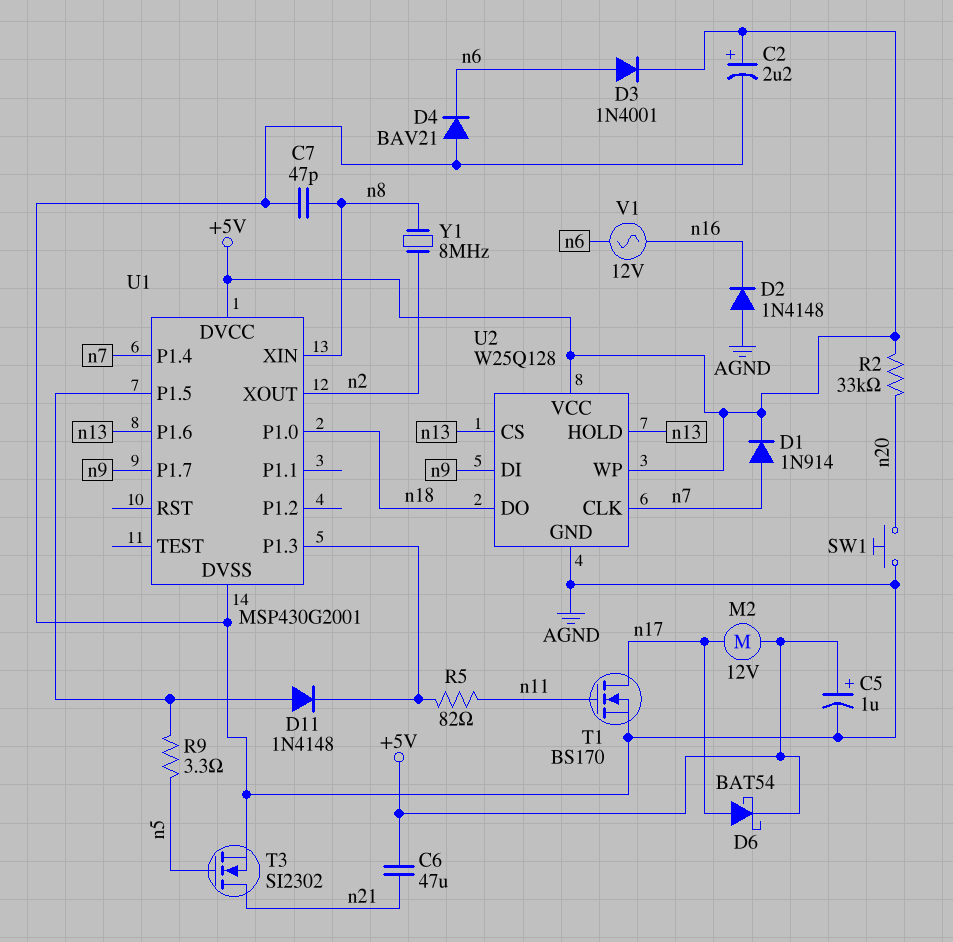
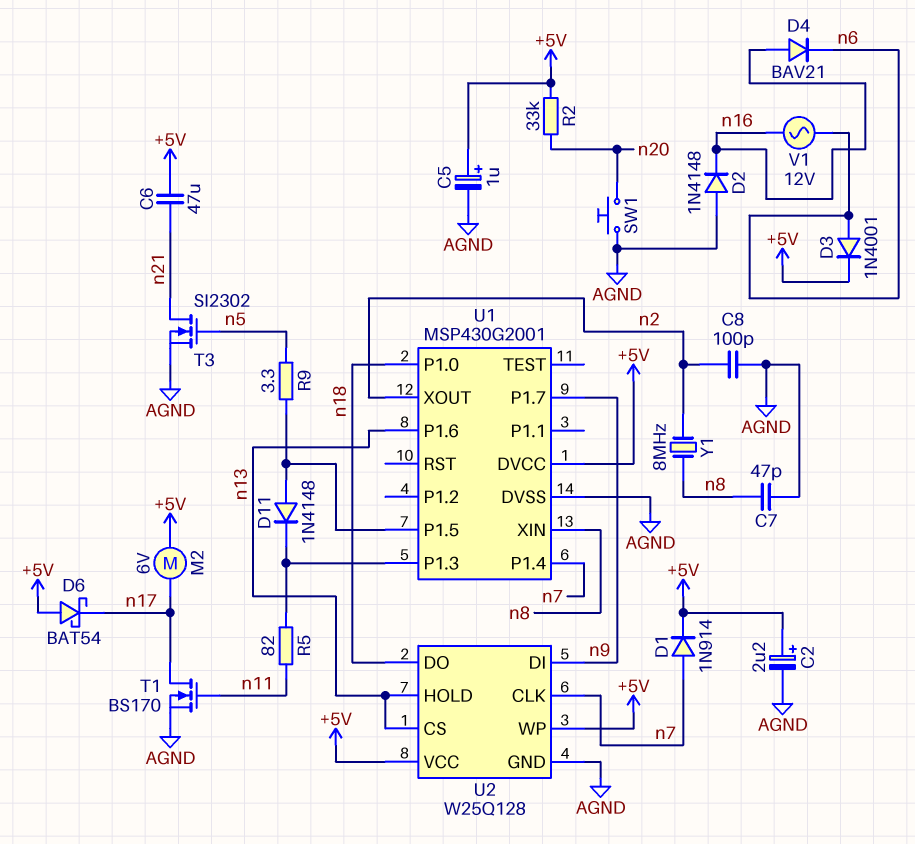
C8: none -> 100pF (AGND, n2)
D4: diode BAV21 (A AGND, K n6) -> diode BAV21 (A n16, K n6)
D6: schottky BAT54 (A n17, K +5V) -> schottky BAT54 (A +5V, K n17)
M2: motor 12V (+5V, n17) -> motor 6V (+5V, n17)

